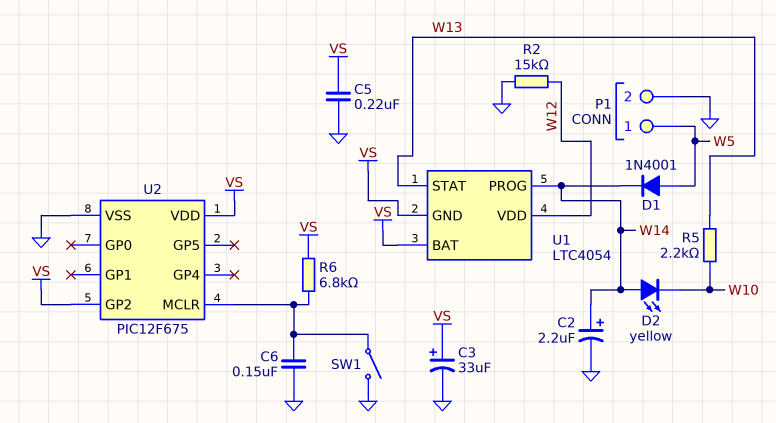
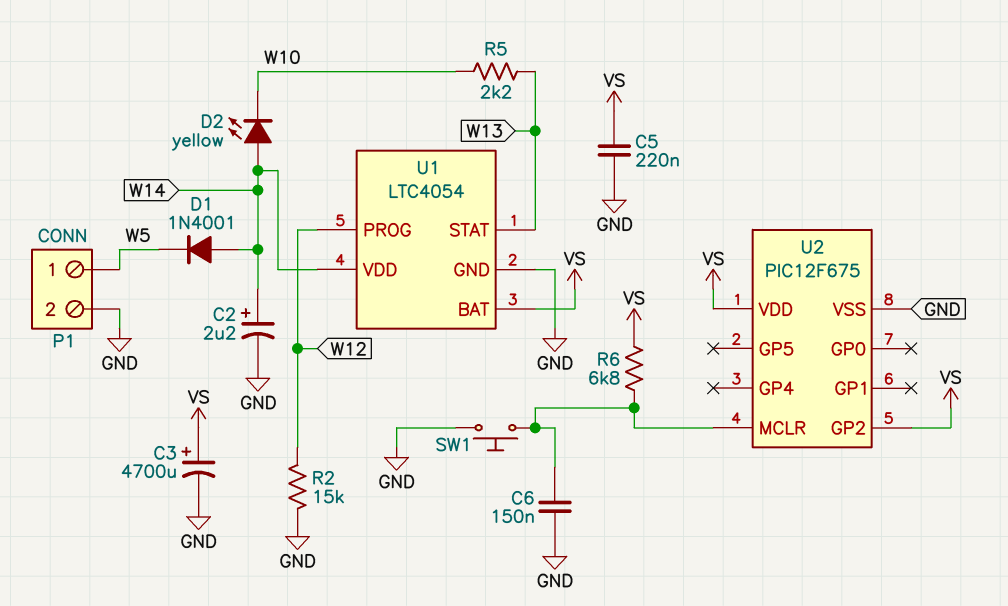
C3: 33uF (plus VS, minus GND) -> 4700uF (plus VS, minus GND)
D1: diode 1N4001 (A W5, K W14) -> diode 1N4001 (A W14, K W5)
SW1: switch (GND, U2/MCLR) -> button (GND, U2/MCLR)
U1 pin GND: VS -> GND
U1 pin PROG: W14 -> W12
U1 pin VDD: W12 -> W14

